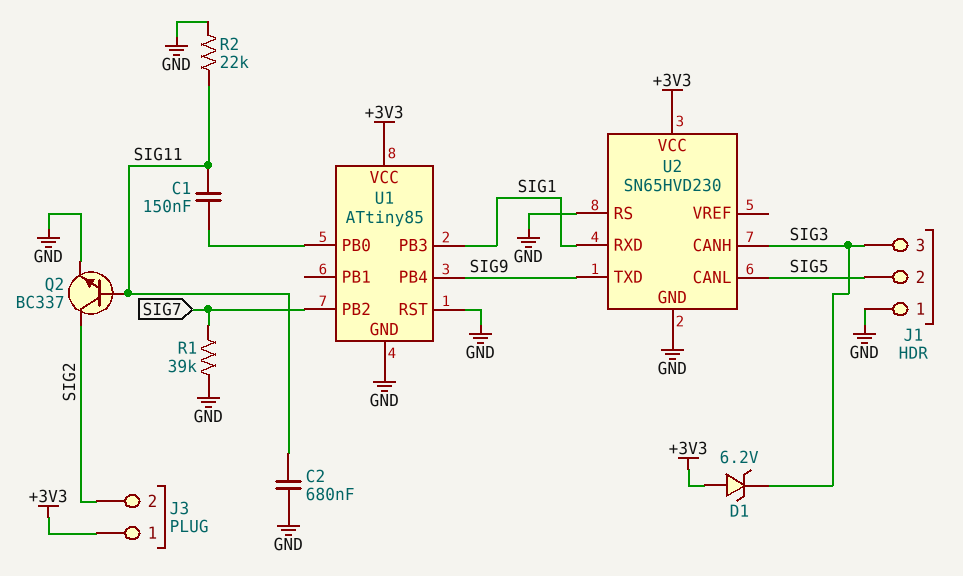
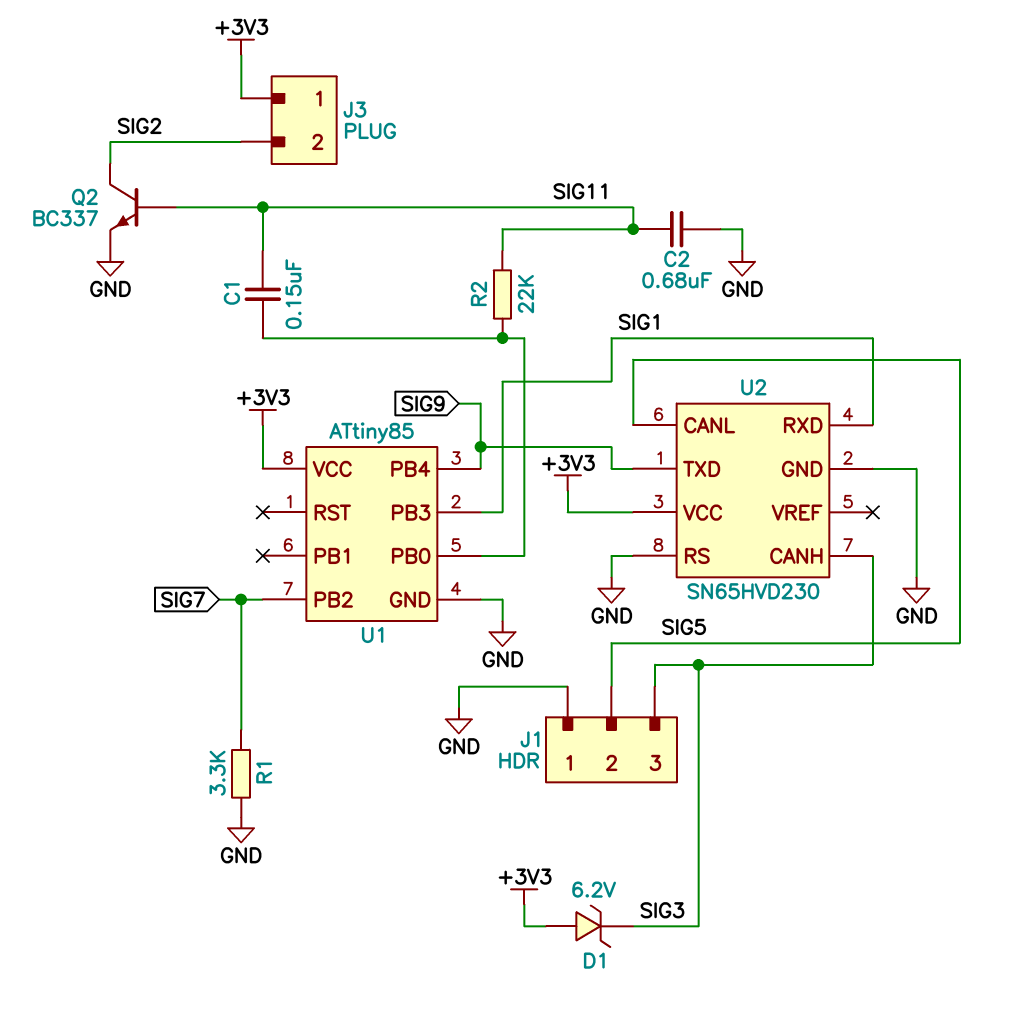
R1: 39k (GND, SIG7) -> 3.3k (GND, SIG7)
R2: 22k (GND, SIG11) -> 22k (SIG11, U1/PB0)
U1 pin RST: GND -> none

